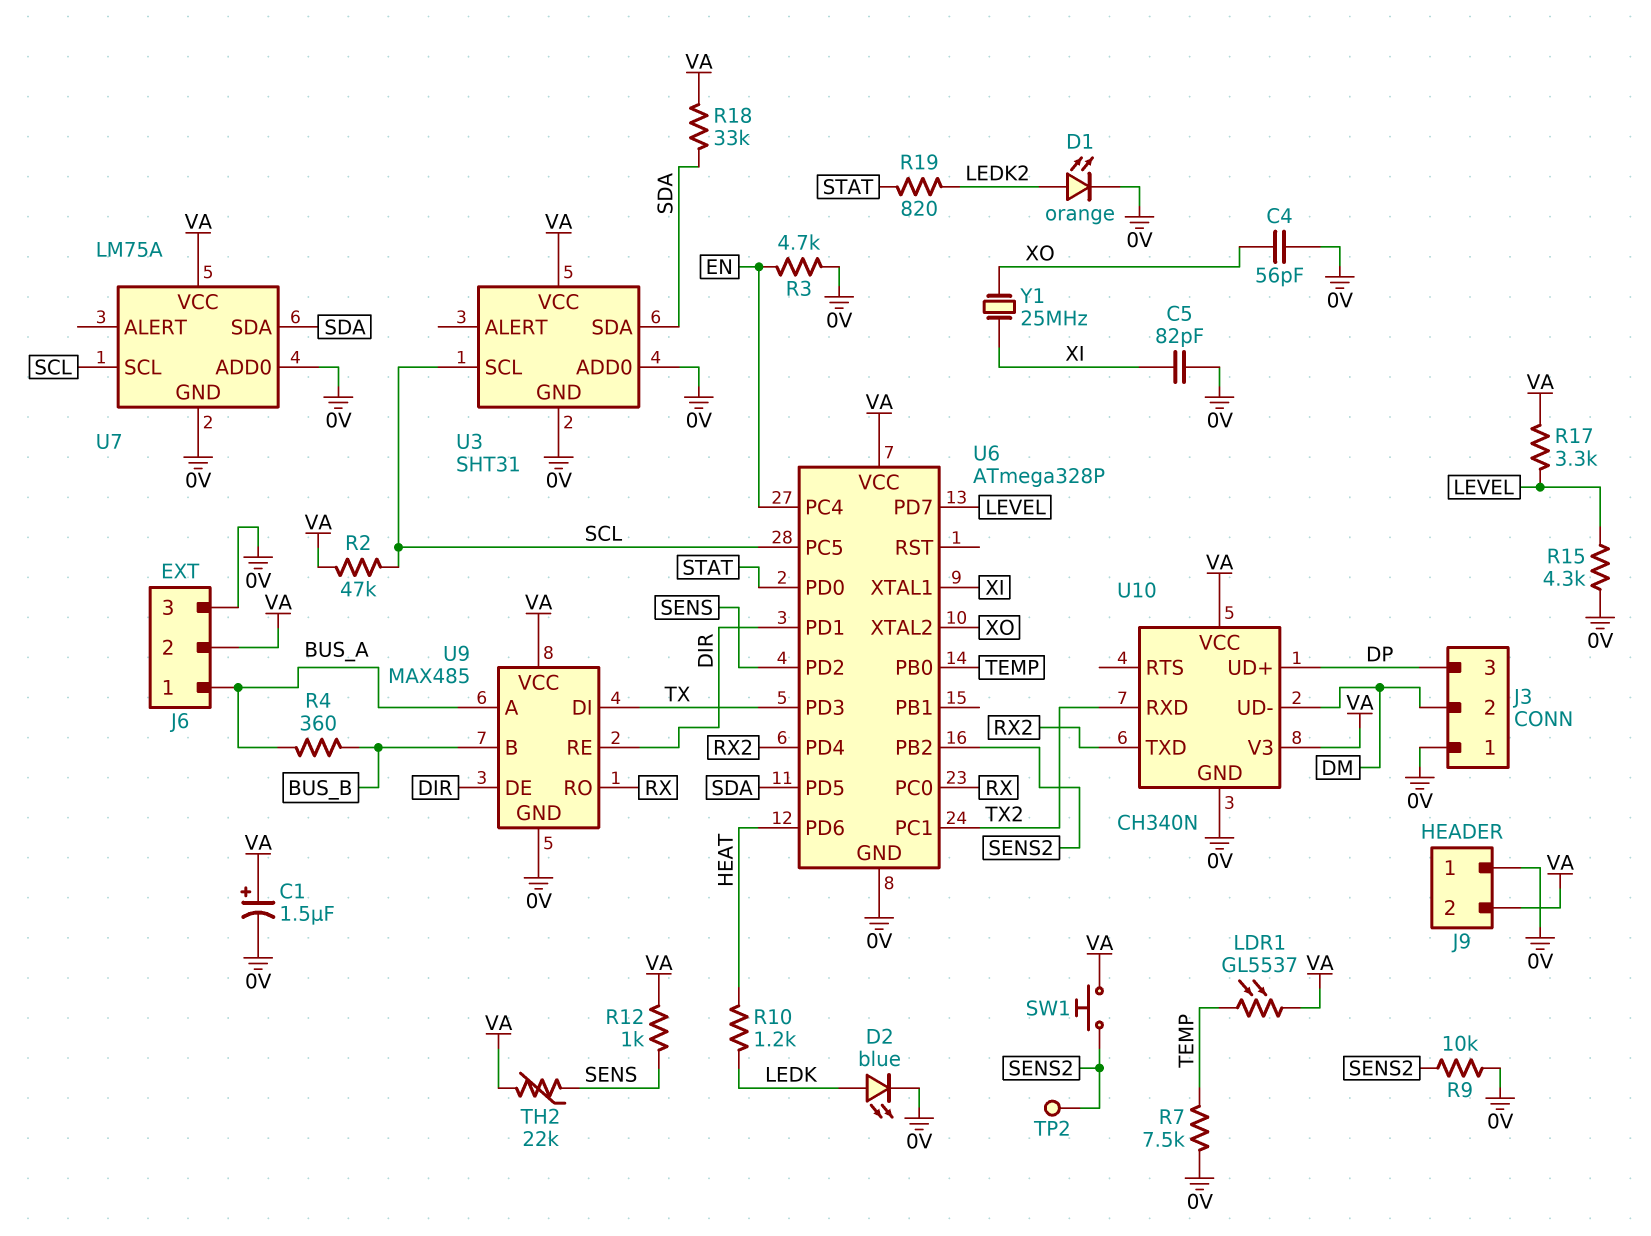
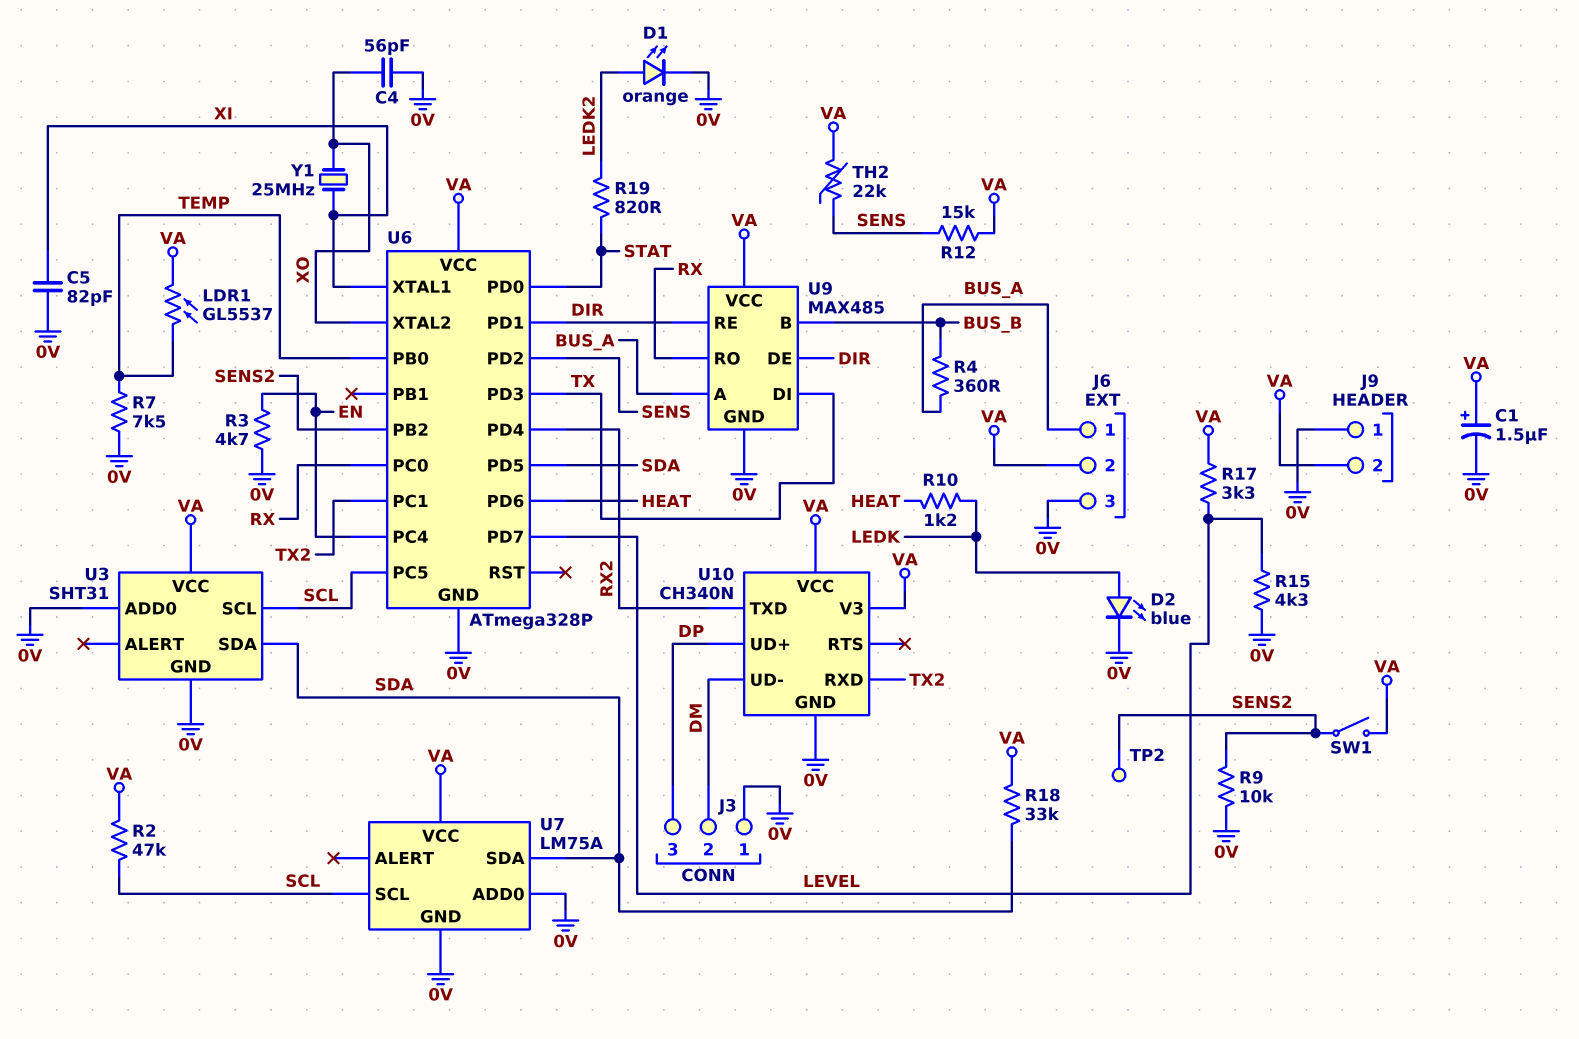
R12: 1k (SENS, VA) -> 15k (SENS, VA)
SW1: button (SENS2, VA) -> switch (SENS2, VA)

